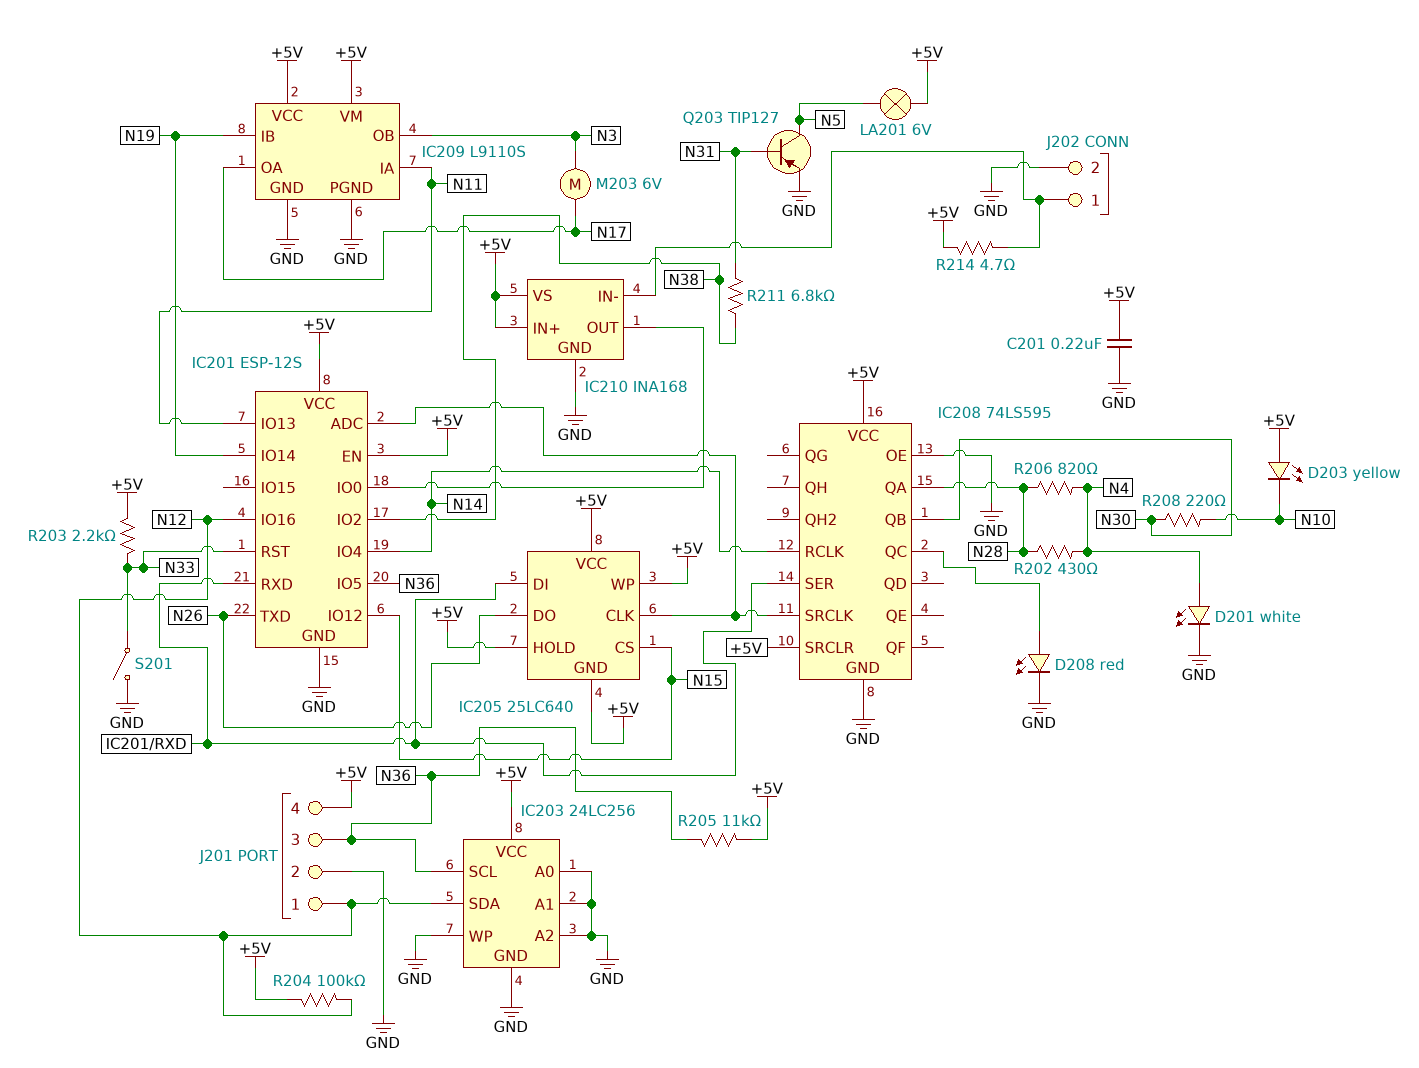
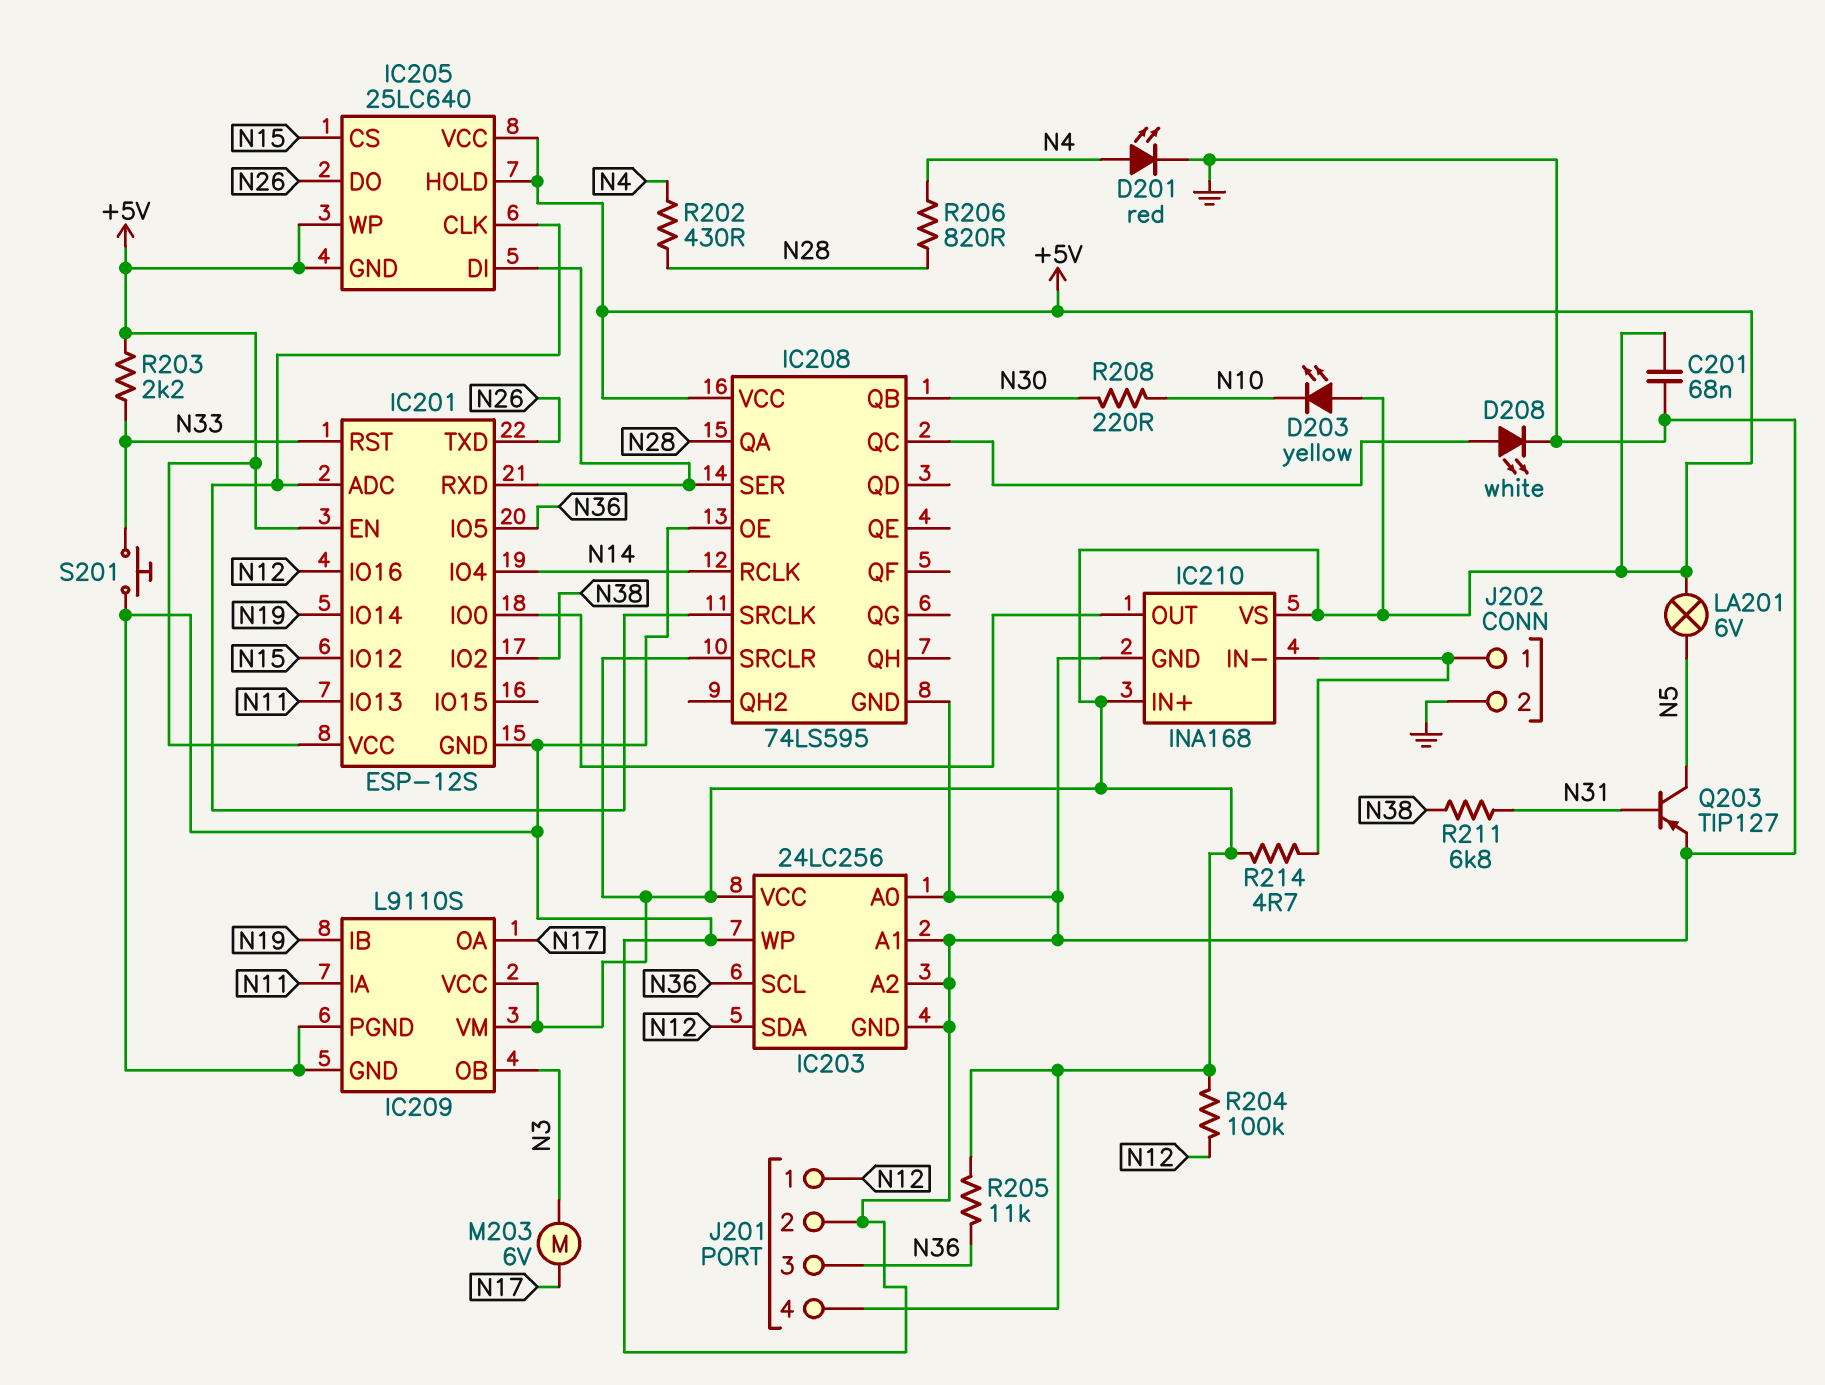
C201: 220nF (+5V, GND) -> 68nF (+5V, GND)
D201: LED white (A N4, K GND) -> LED red (A N4, K GND)
D208: LED red (A IC208/QC, K GND) -> LED white (A IC208/QC, K GND)
S201: switch (GND, N33) -> button (GND, N33)

